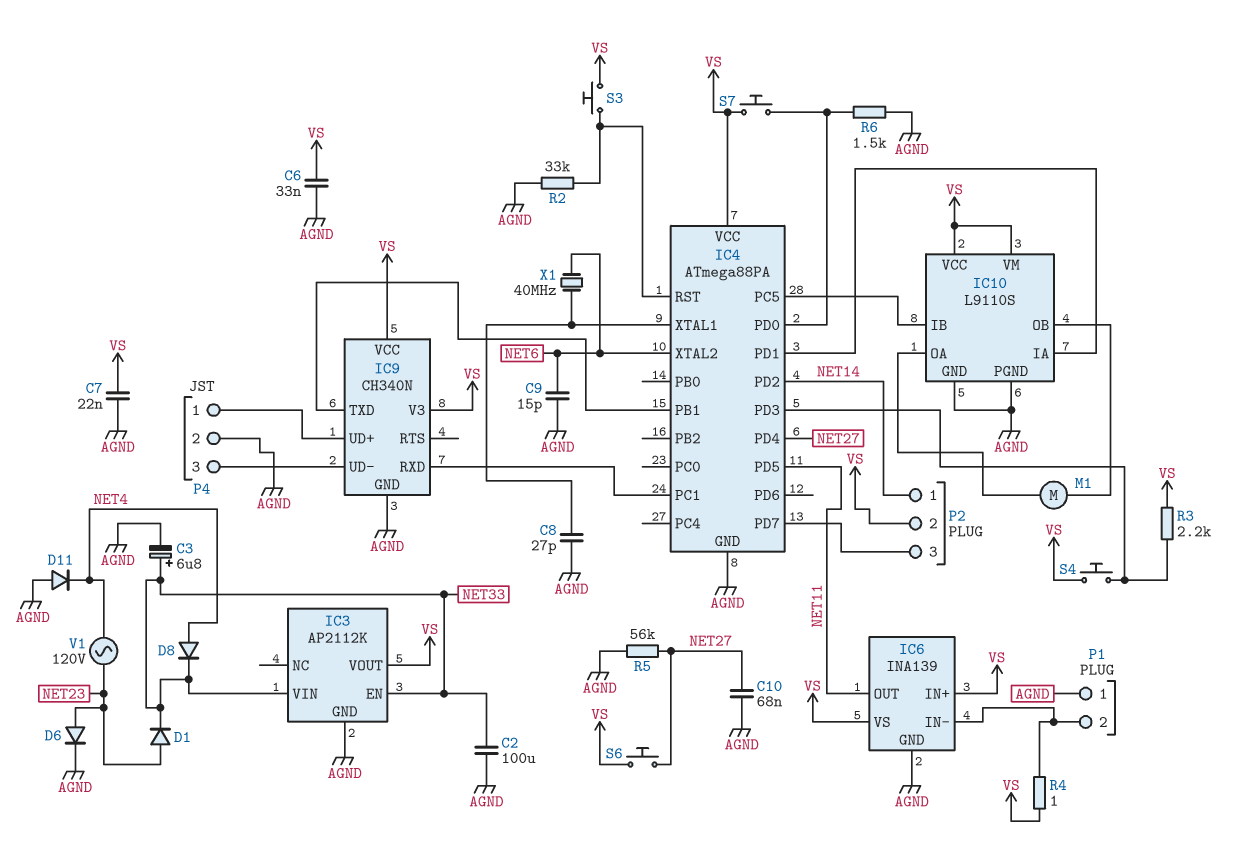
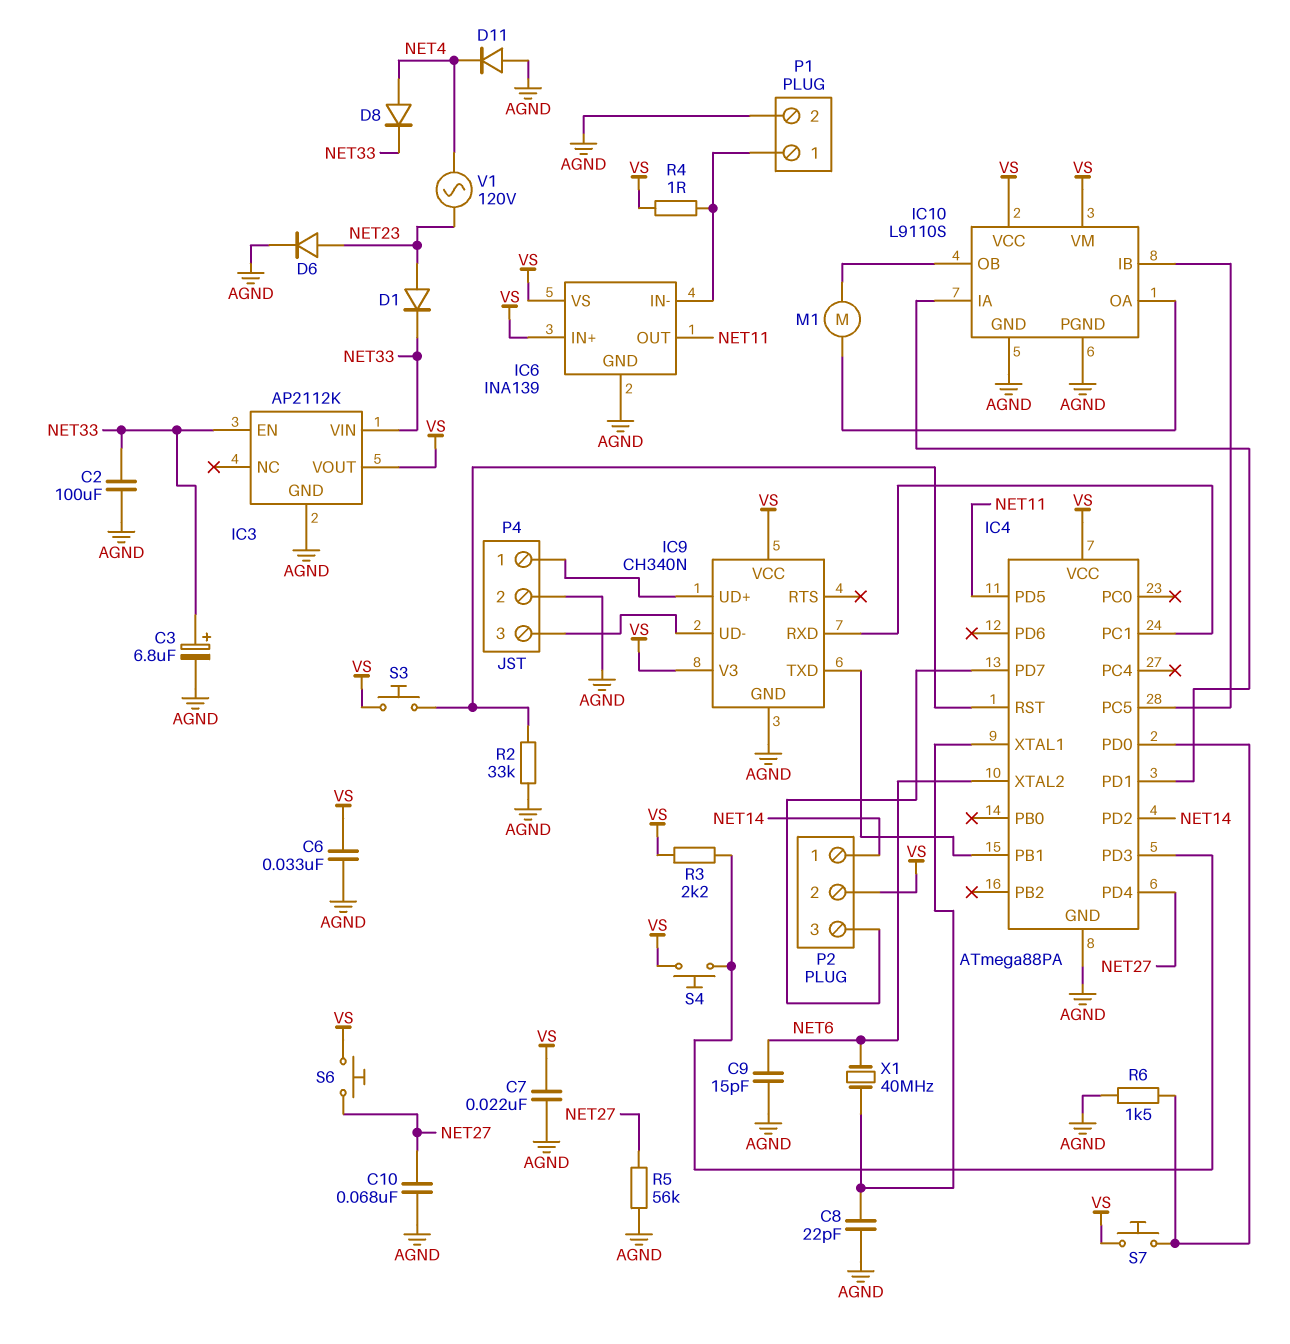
C8: 27pF (AGND, IC4/XTAL1) -> 22pF (AGND, IC4/XTAL1)
P1 pin 1: AGND -> IC6/IN-
P1 pin 2: IC6/IN- -> AGND

